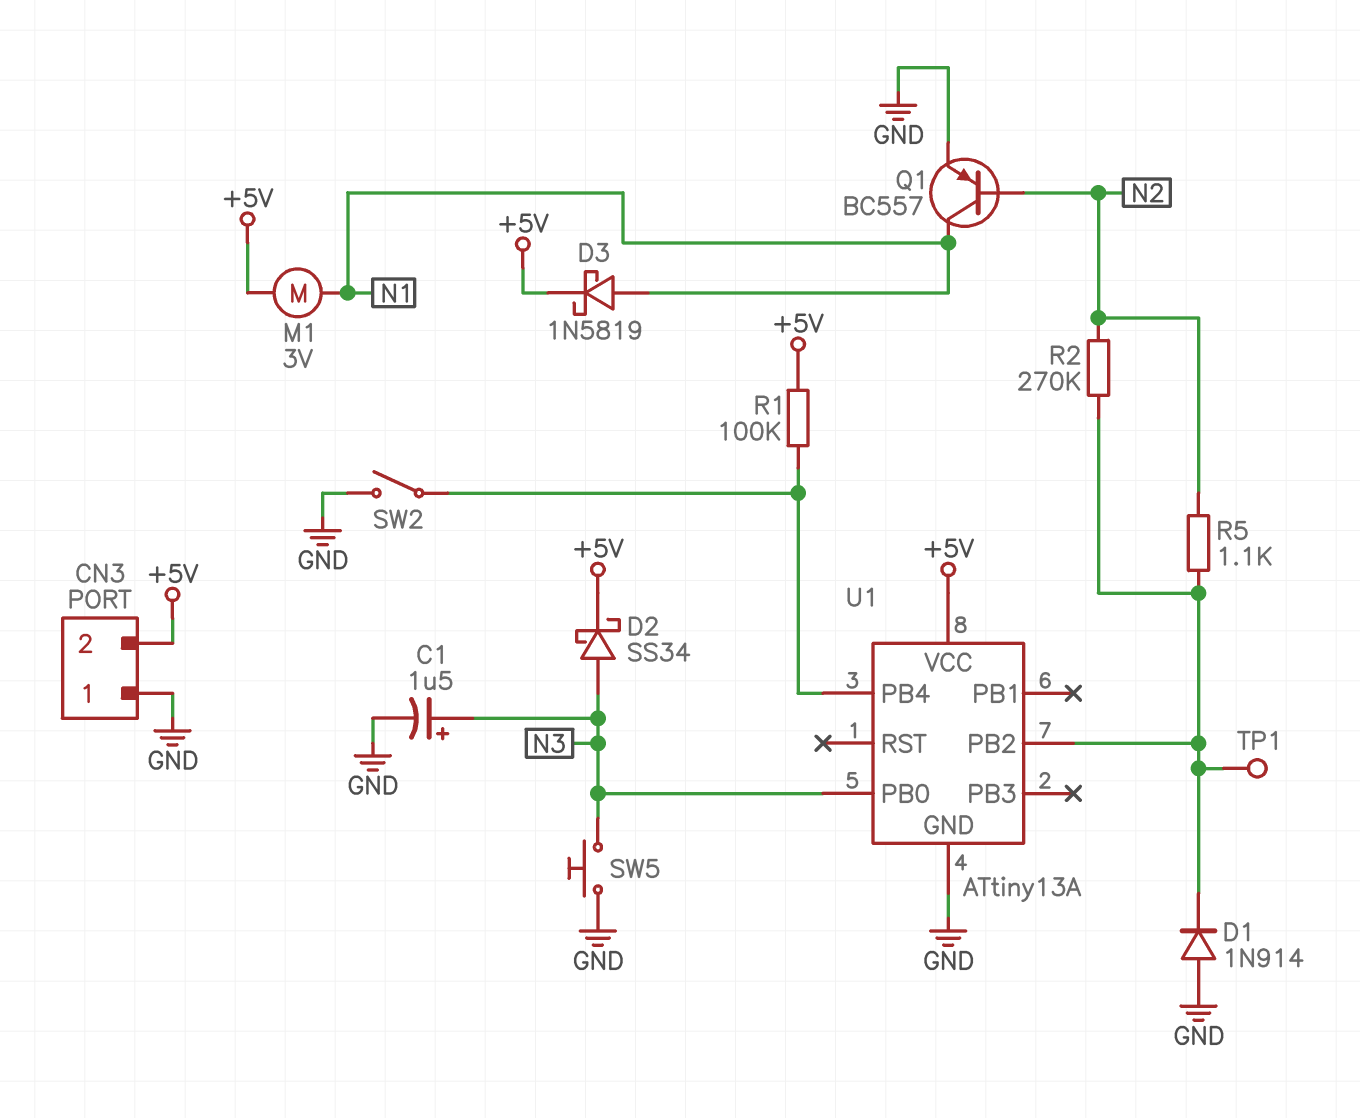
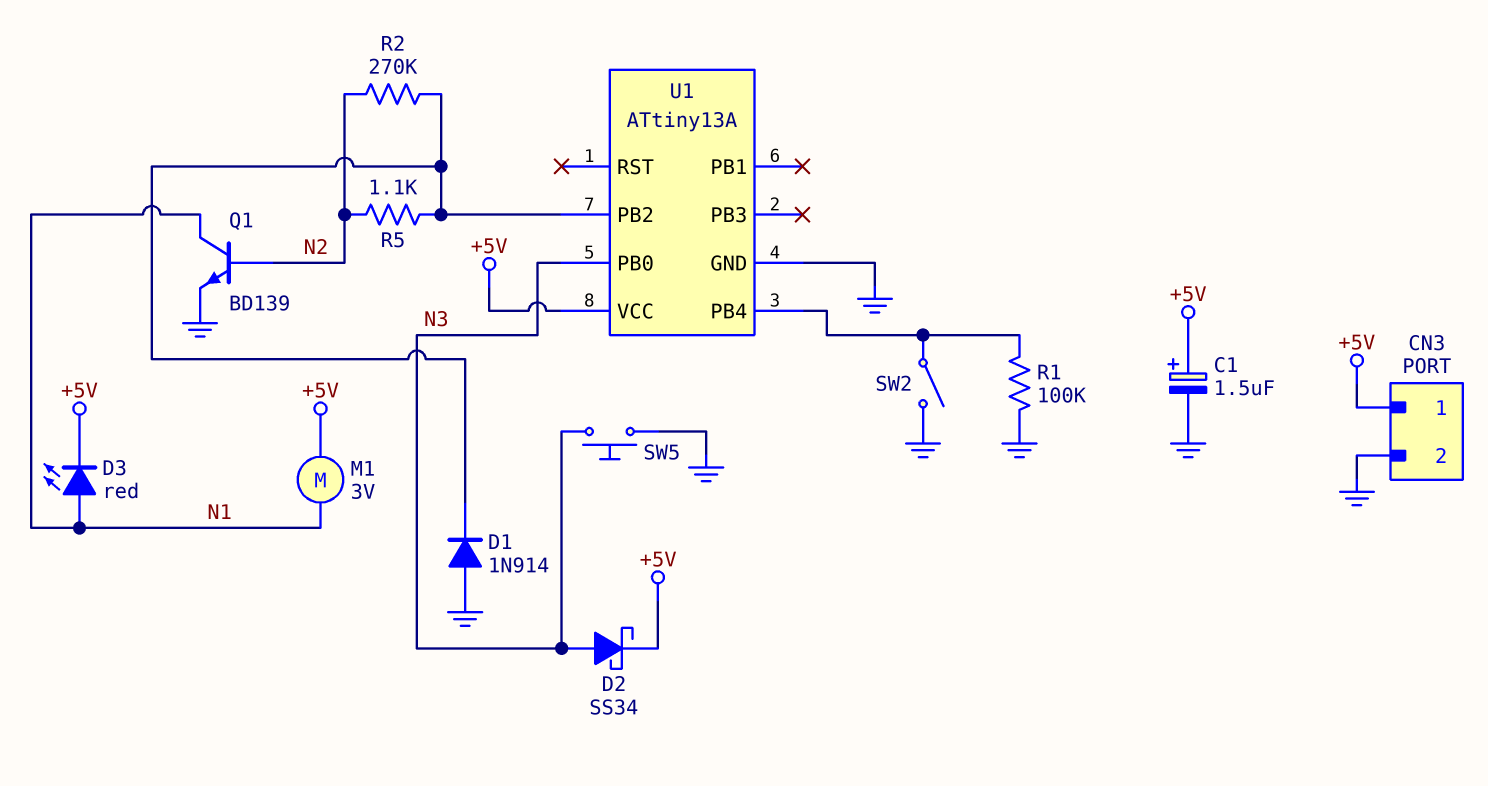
C1: 1.5uF (plus N3, minus GND) -> 1.5uF (plus +5V, minus GND)
CN3 pin 1: GND -> +5V
CN3 pin 2: +5V -> GND
D3: schottky 1N5819 (A N1, K +5V) -> LED red (A N1, K +5V)
Q1: PNP BC557 (B N2, C N1, E GND) -> NPN BD139 (B N2, C N1, E GND)
R1: 100k (+5V, U1/PB4) -> 100k (GND, U1/PB4)
TP1: test point (U1/PB2) -> none

